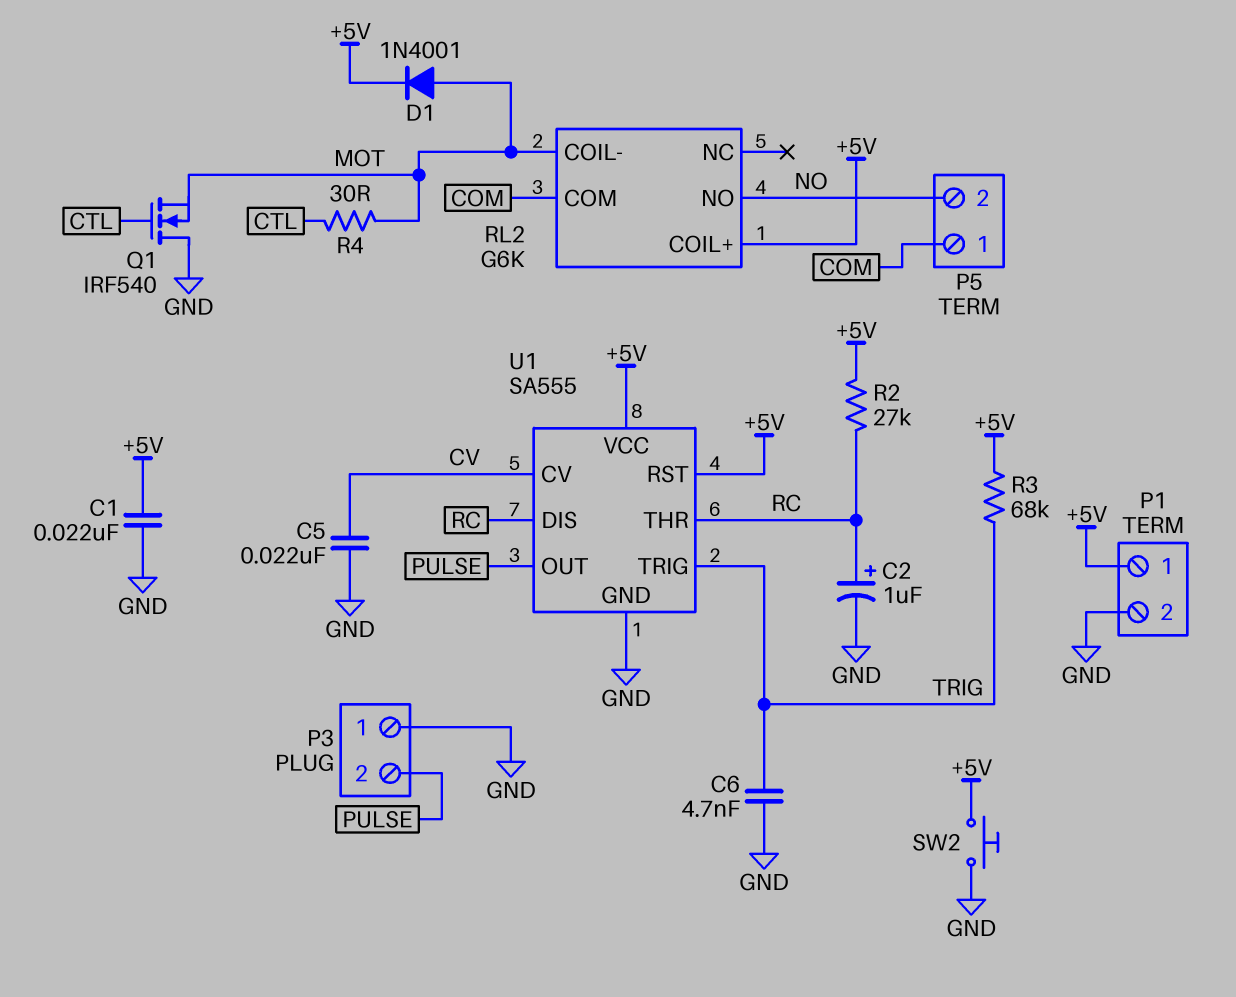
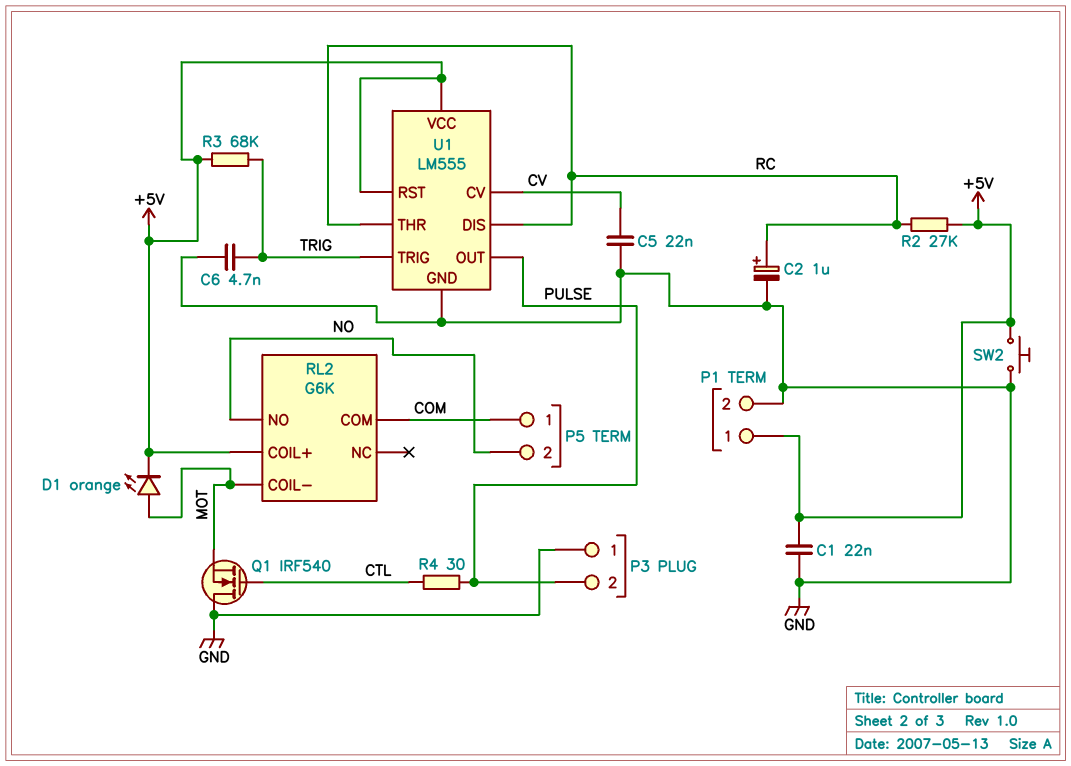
D1: diode 1N4001 (A MOT, K +5V) -> LED orange (A MOT, K +5V)
R4: 30 (CTL, MOT) -> 30 (CTL, PULSE)
U1: SA555 -> LM555

